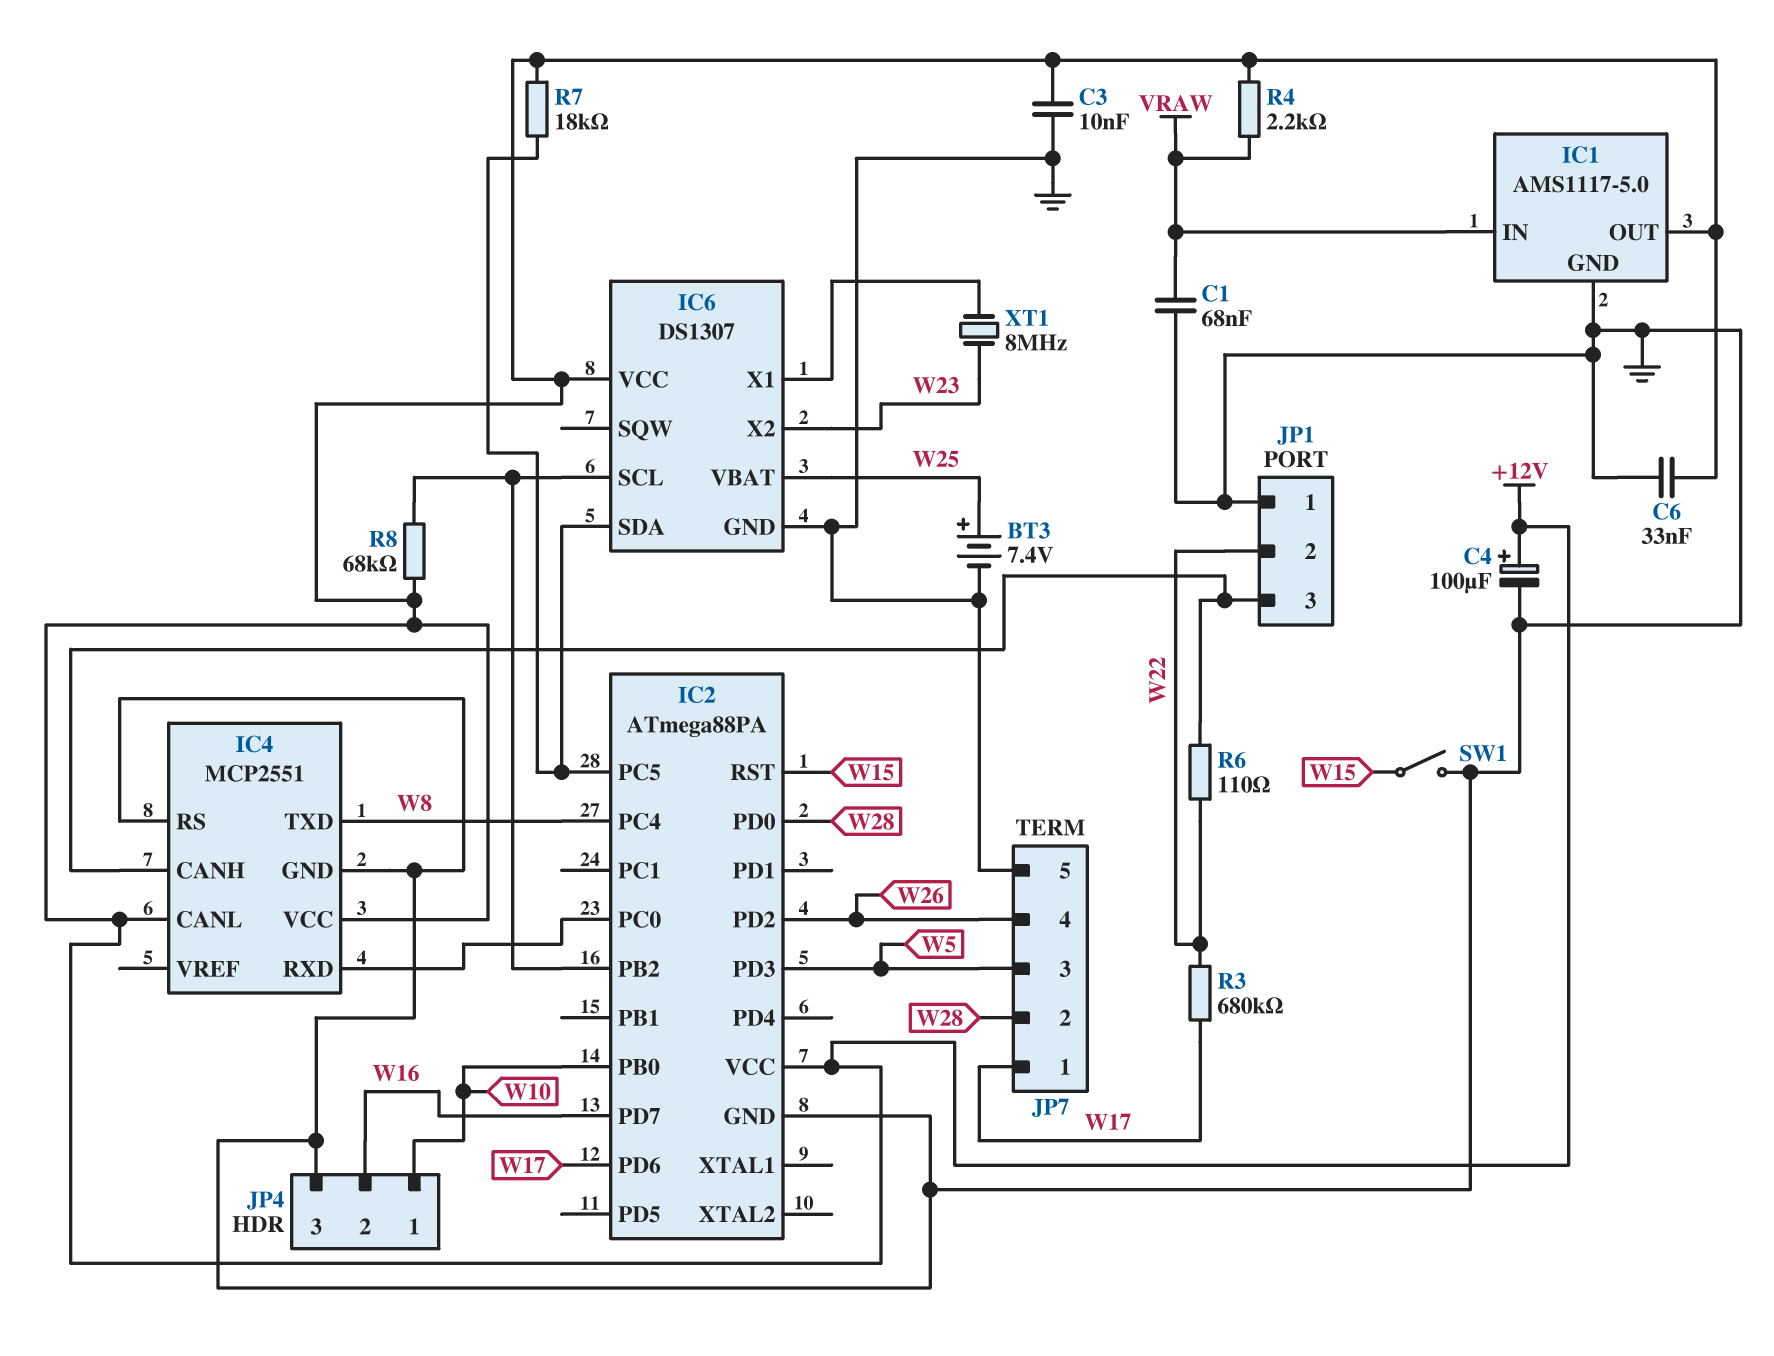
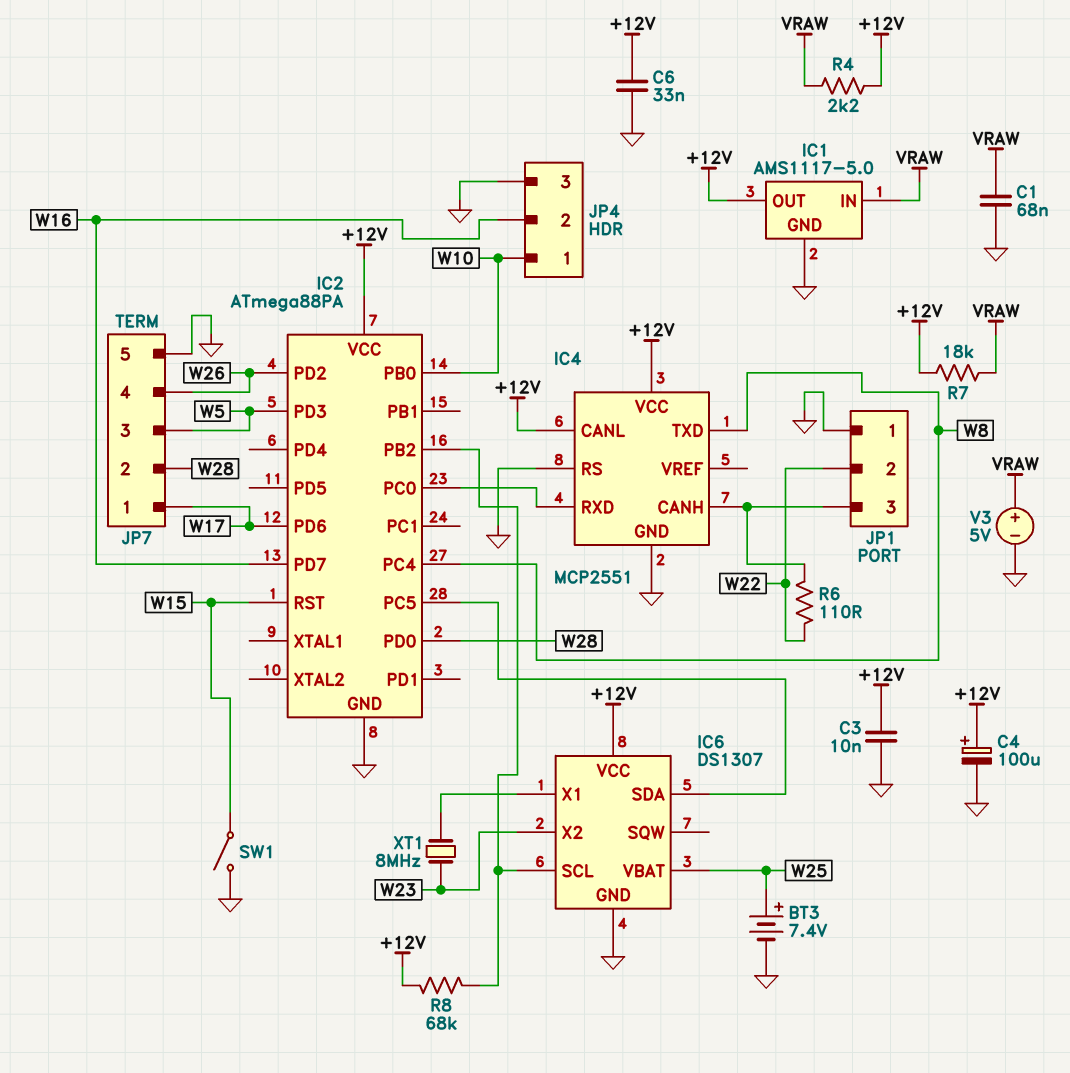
R3: 680k (W17, W22) -> none
R7: 18k (+12V, IC2/PC5) -> 18k (+12V, VRAW)
V3: none -> 5V (plus VRAW, minus GND)

